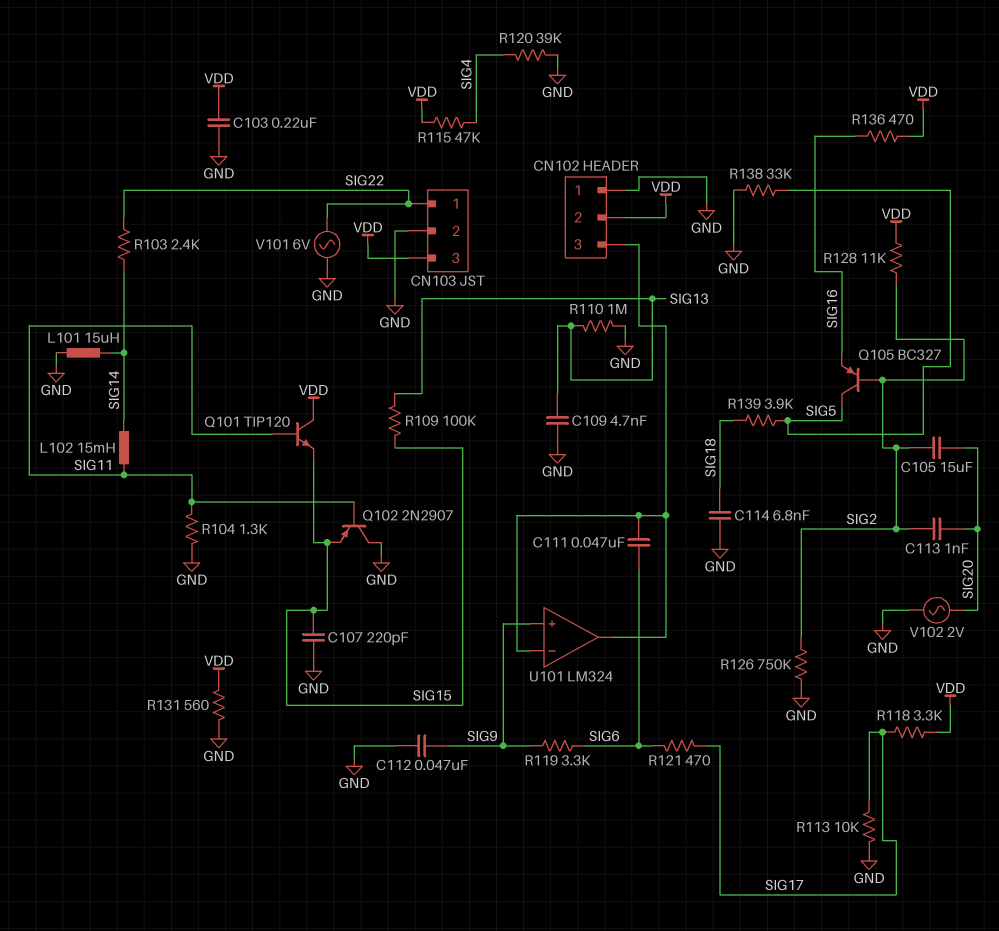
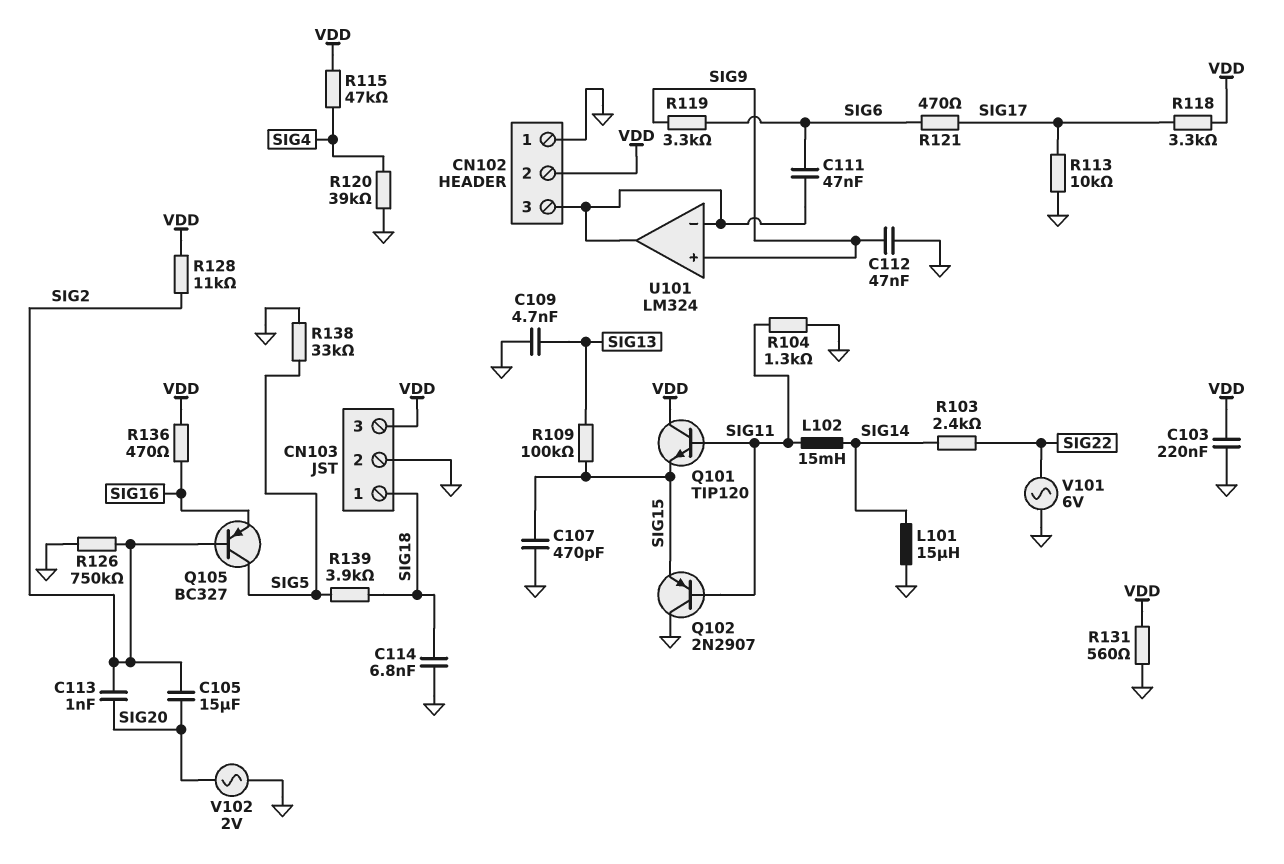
C107: 220pF (GND, SIG15) -> 470pF (GND, SIG15)
CN103 pin 1: SIG22 -> SIG18
R110: 1M (GND, SIG13) -> none

